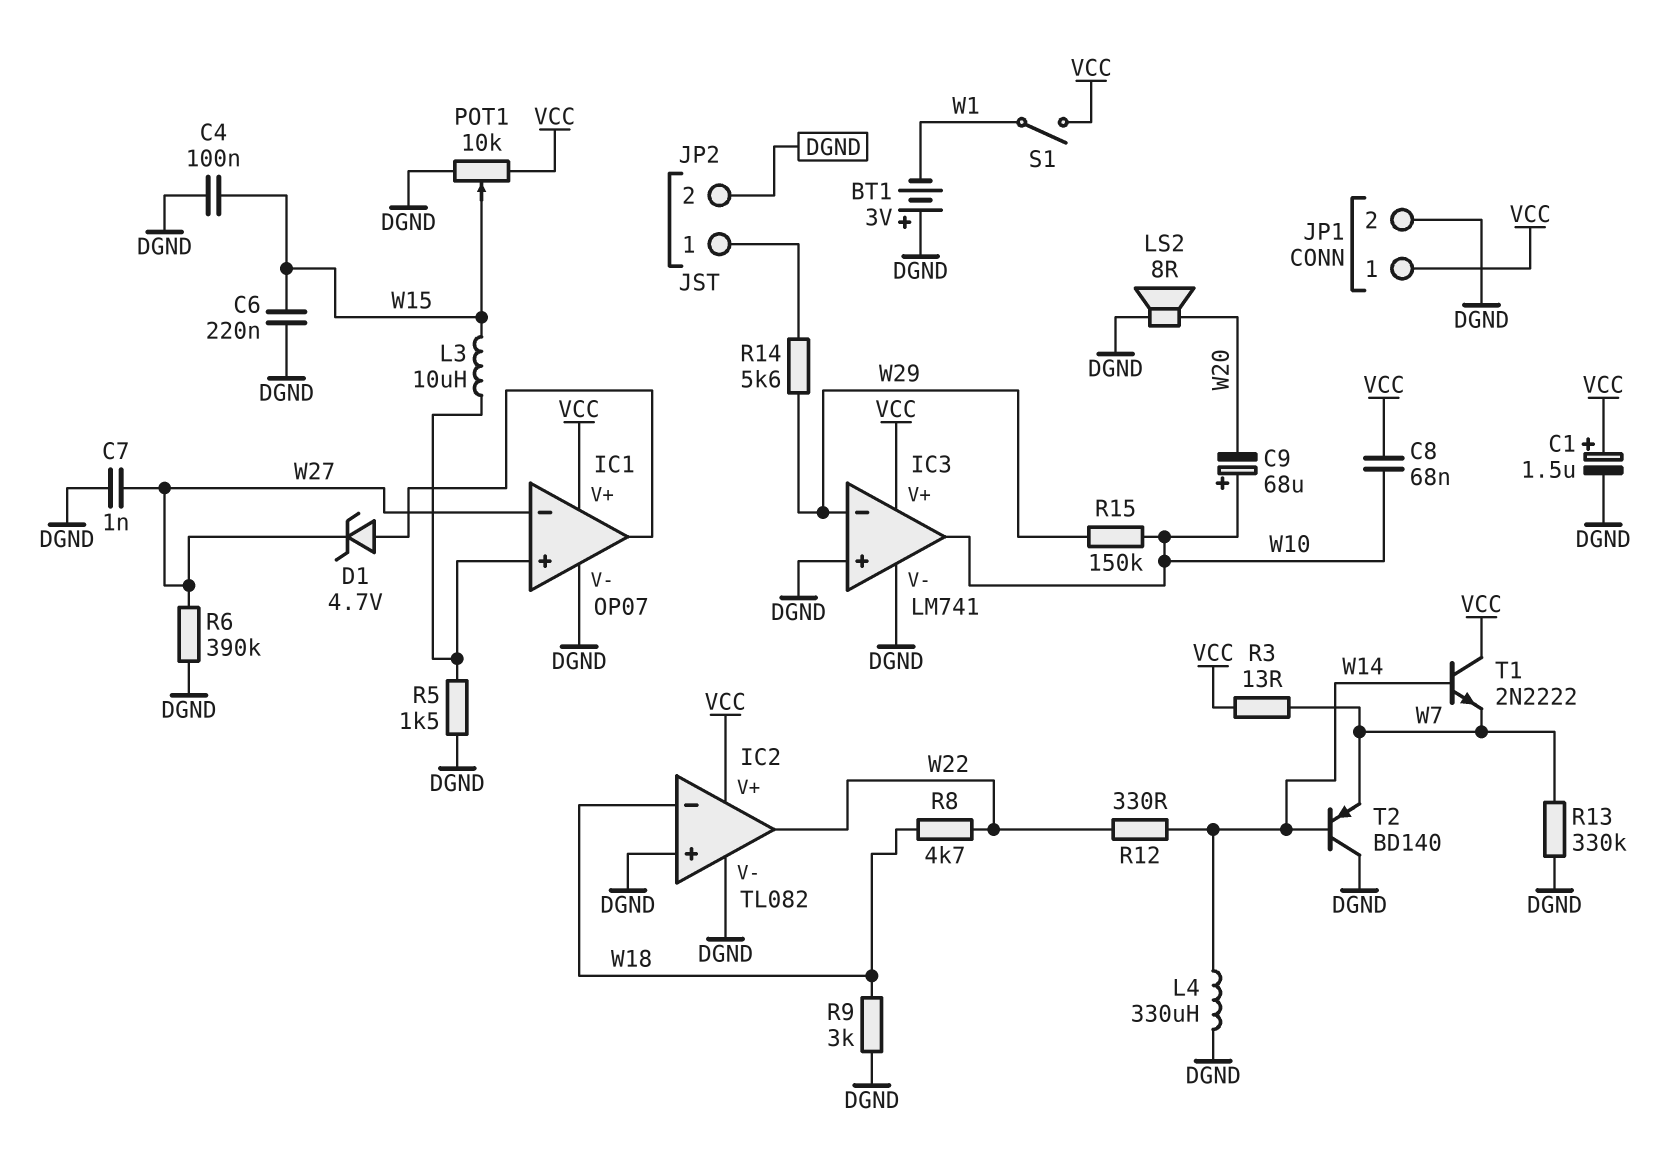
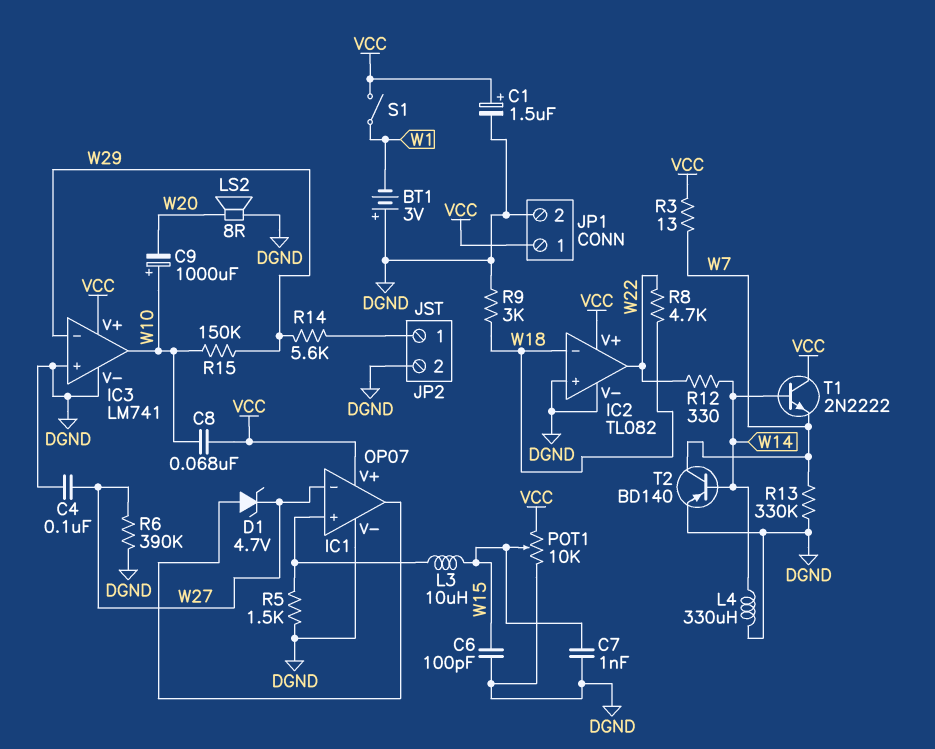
C4: 100nF (DGND, W15) -> 100nF (DGND, W27)
C6: 220nF (DGND, W15) -> 100pF (DGND, W15)
C7: 1nF (DGND, W27) -> 1nF (DGND, W15)
C9: 68uF (plus W10, minus W20) -> 1000uF (plus W10, minus W20)
T2: PNP BD140 (B W14, C DGND, E W7) -> PNP BD140 (B W14, C W7, E DGND)

